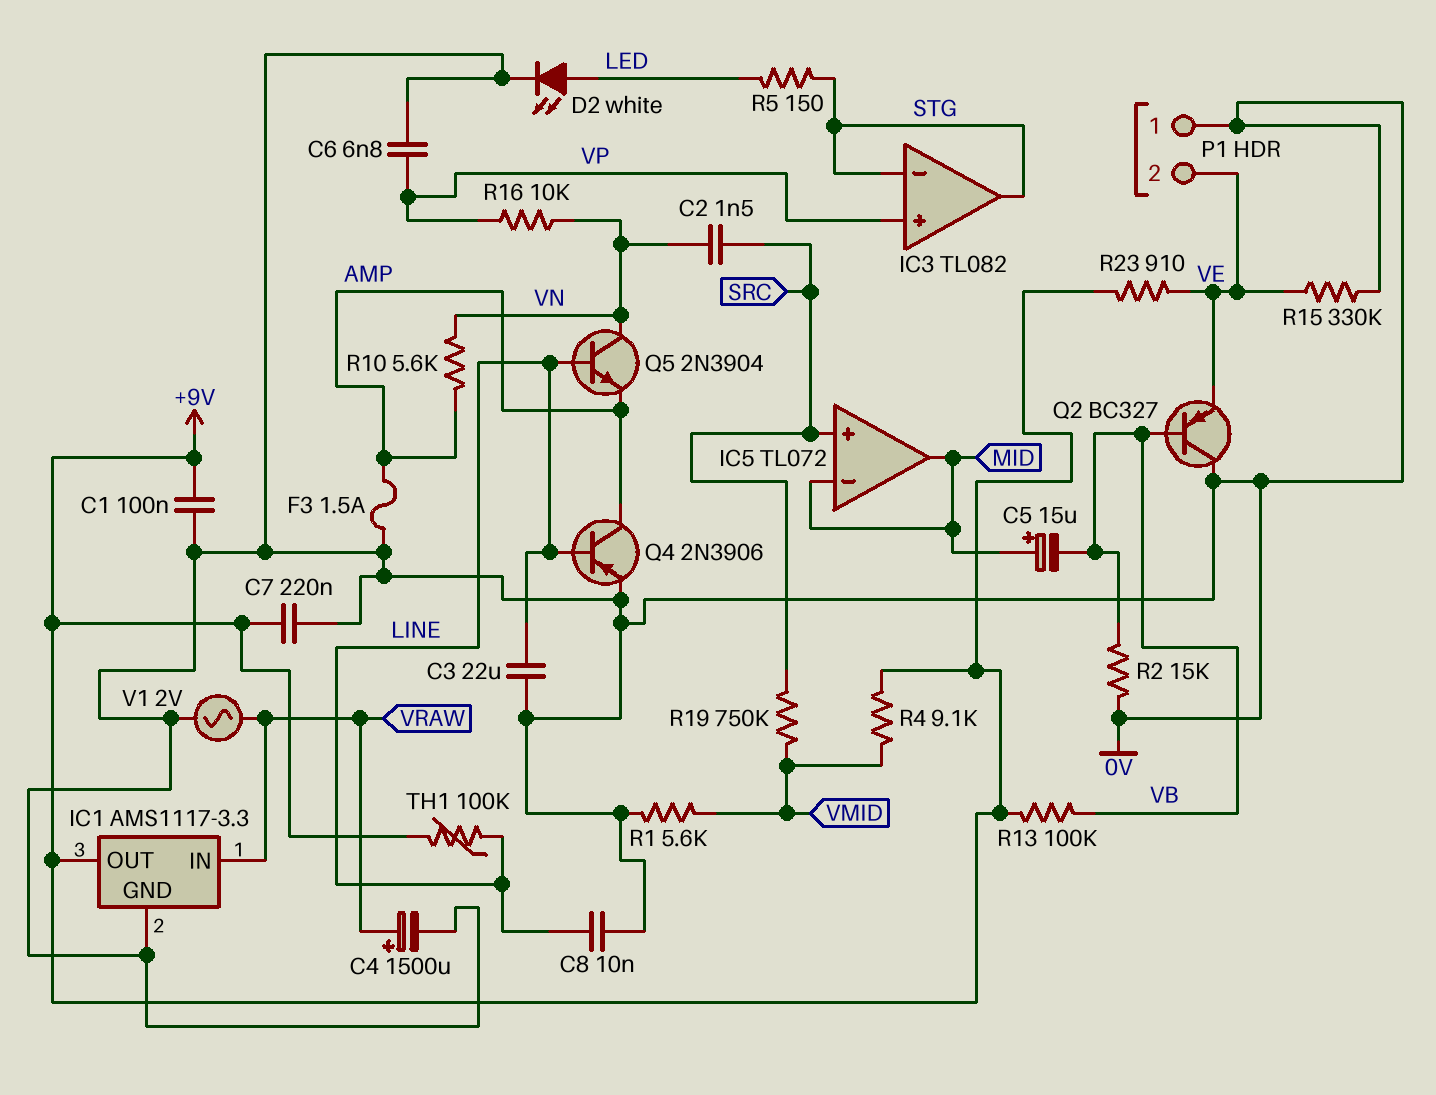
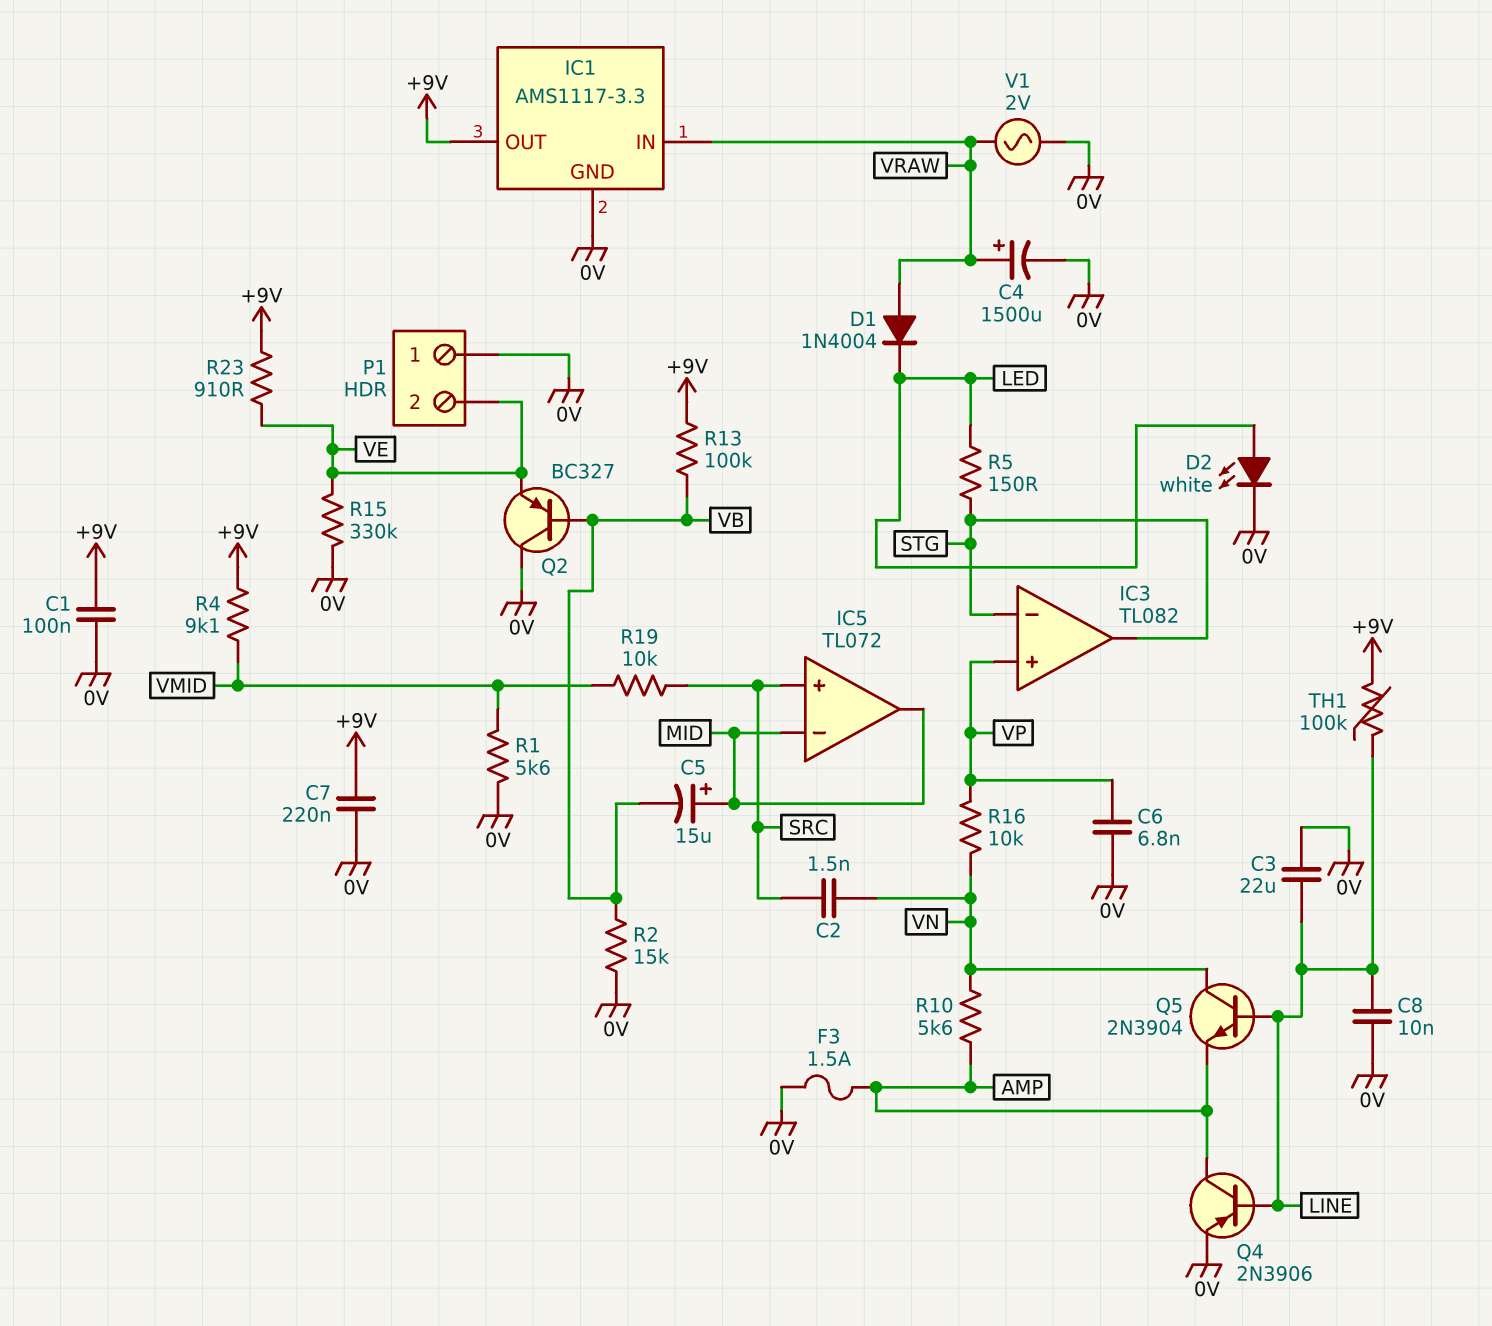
D1: none -> diode 1N4004 (A VRAW, K LED)
R19: 750k (SRC, VMID) -> 10k (SRC, VMID)

